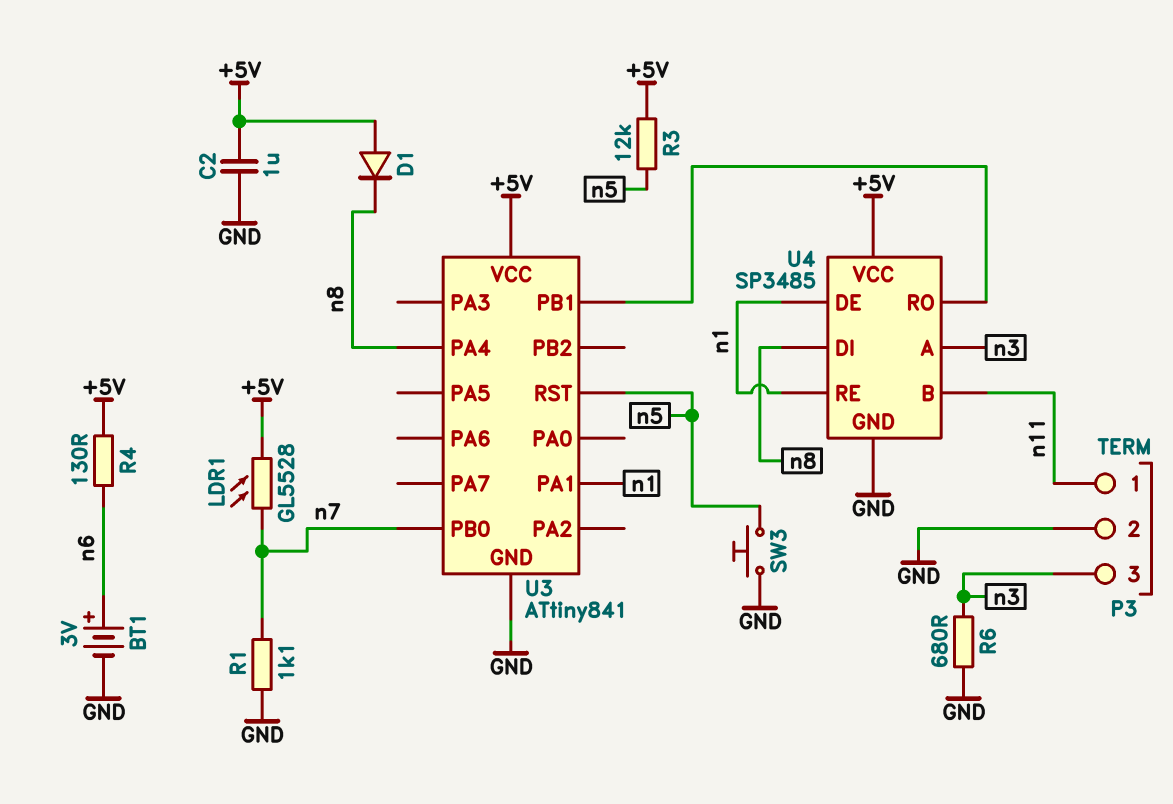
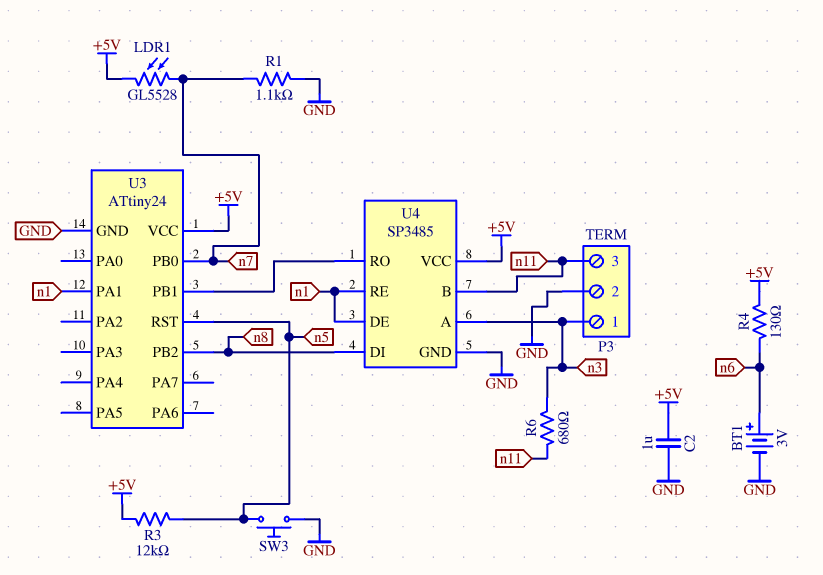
D1: diode (A +5V, K n8) -> none
P3 pin 1: n11 -> n3
P3 pin 3: n3 -> n11
R6: 680 (GND, n3) -> 680 (n3, n11)
U3: ATtiny841 -> ATtiny24
U3 pin PA4: n8 -> none
U3 pin PB2: none -> n8

